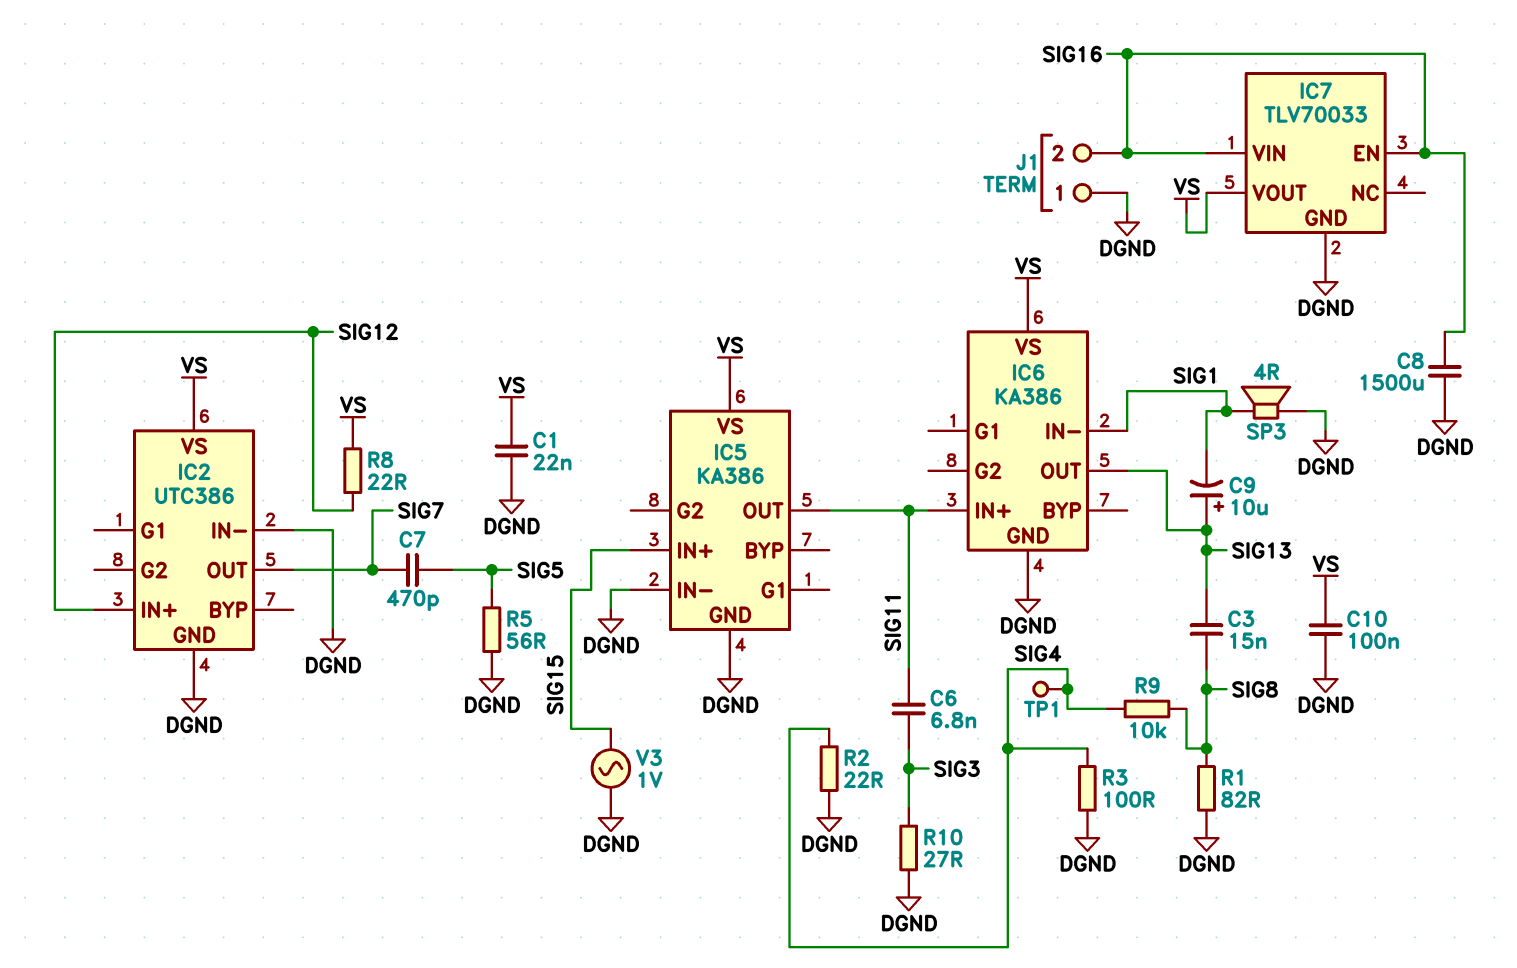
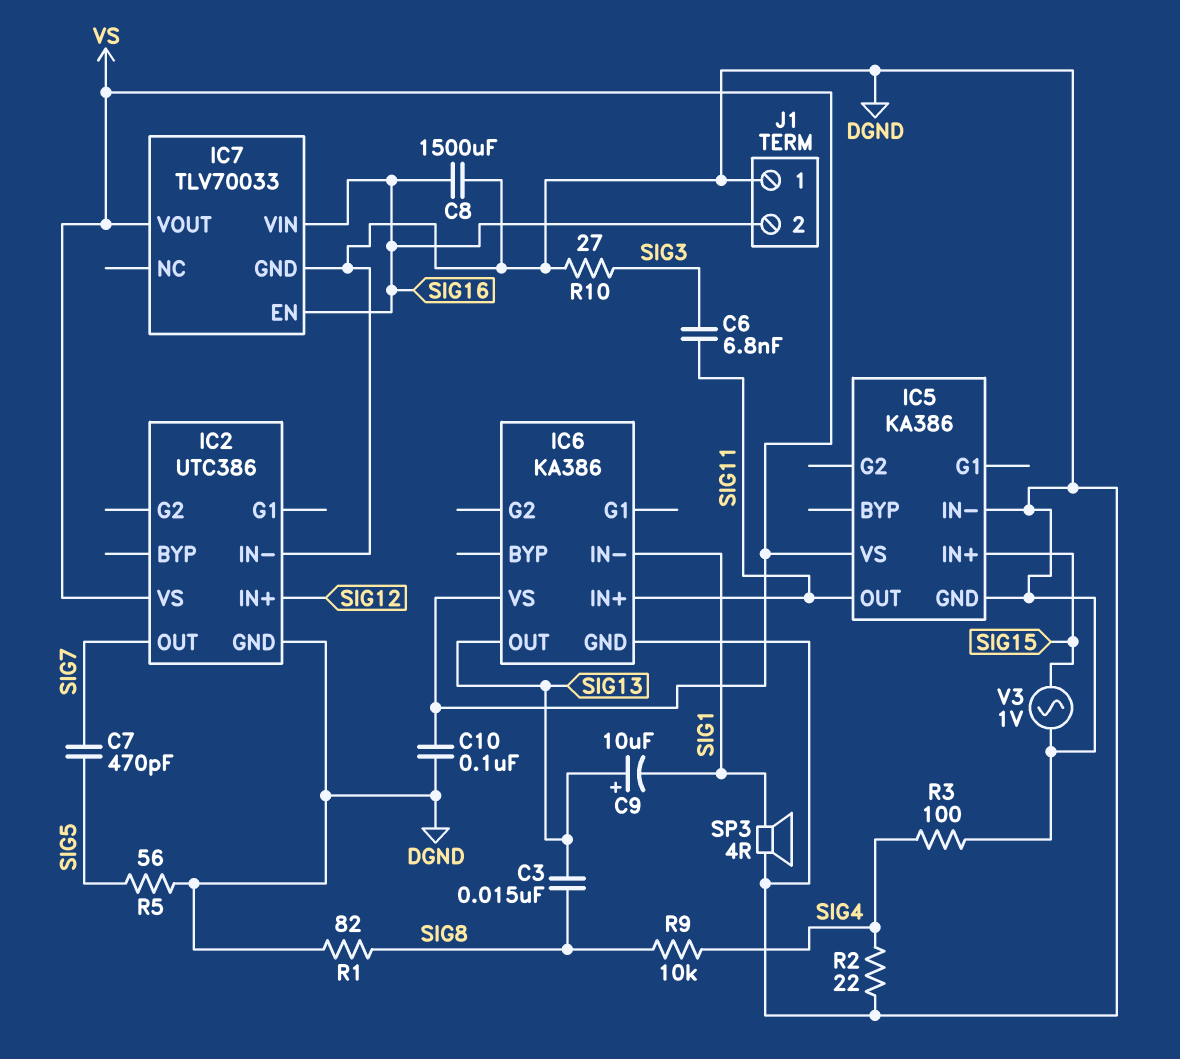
C1: 22nF (DGND, VS) -> none
R8: 22 (SIG12, VS) -> none
TP1: test point (SIG4) -> none

